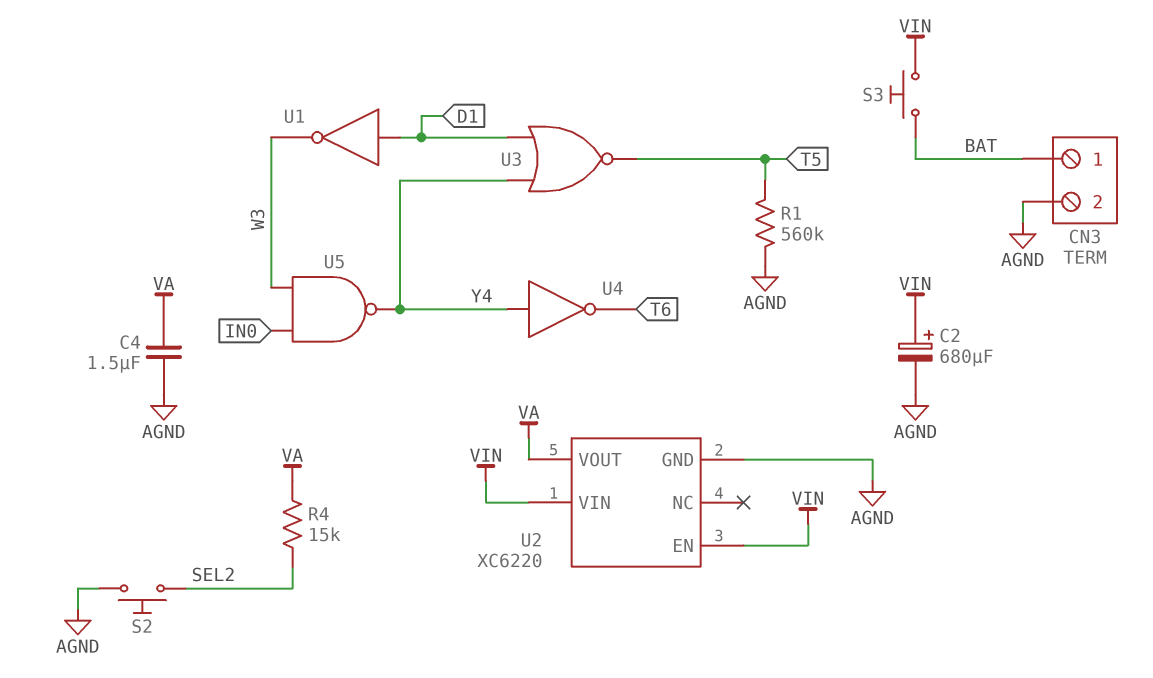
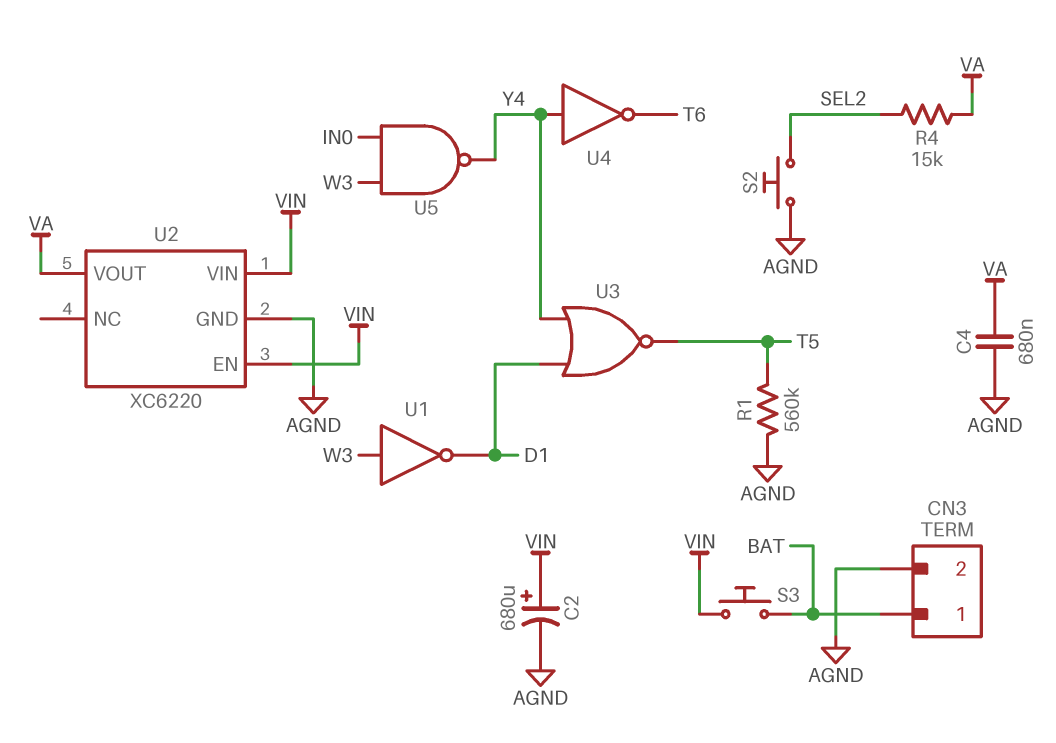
C4: 1.5uF (AGND, VA) -> 680nF (AGND, VA)
U1: NOT (in D1, out W3) -> NOT (in W3, out D1)

